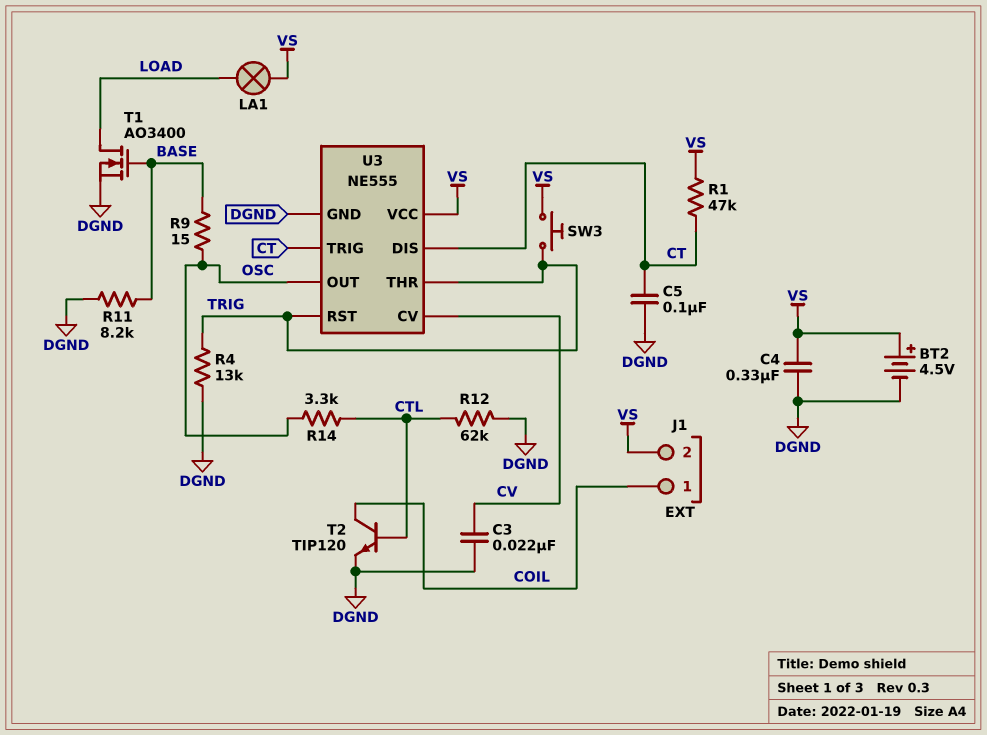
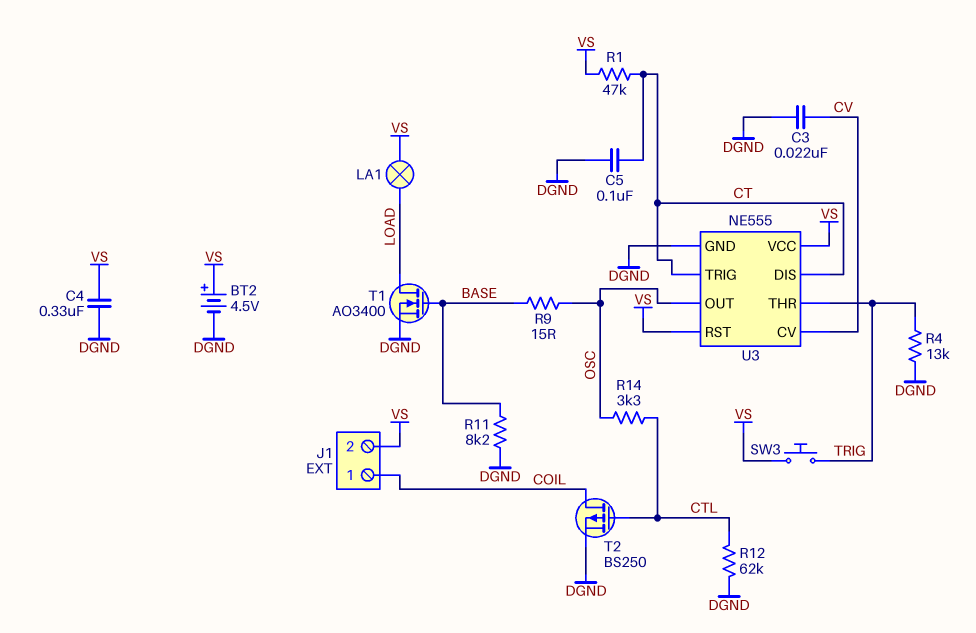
T2: NPN TIP120 (B CTL, C COIL, E DGND) -> PMOS BS250 (G CTL, D COIL, S DGND)
U3 pin RST: TRIG -> VS

